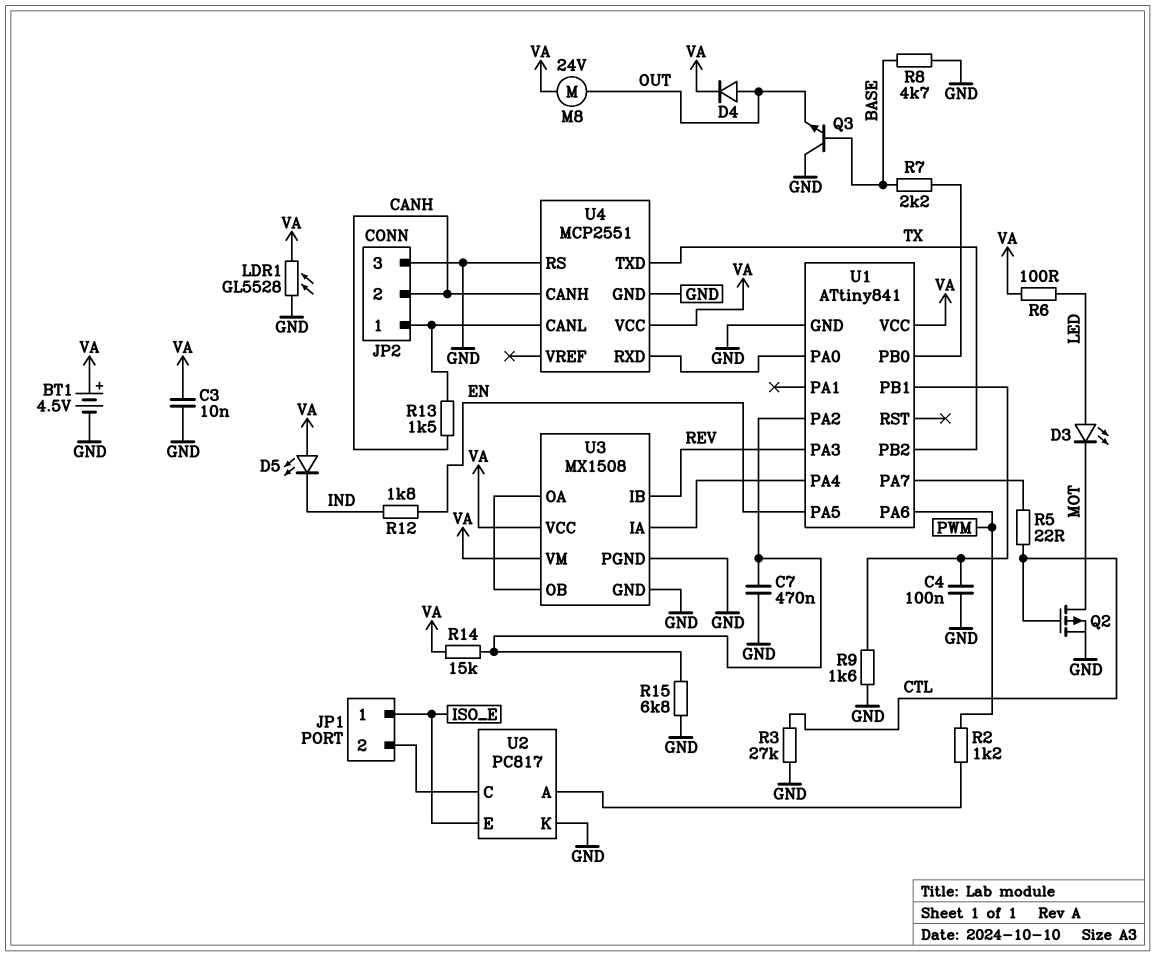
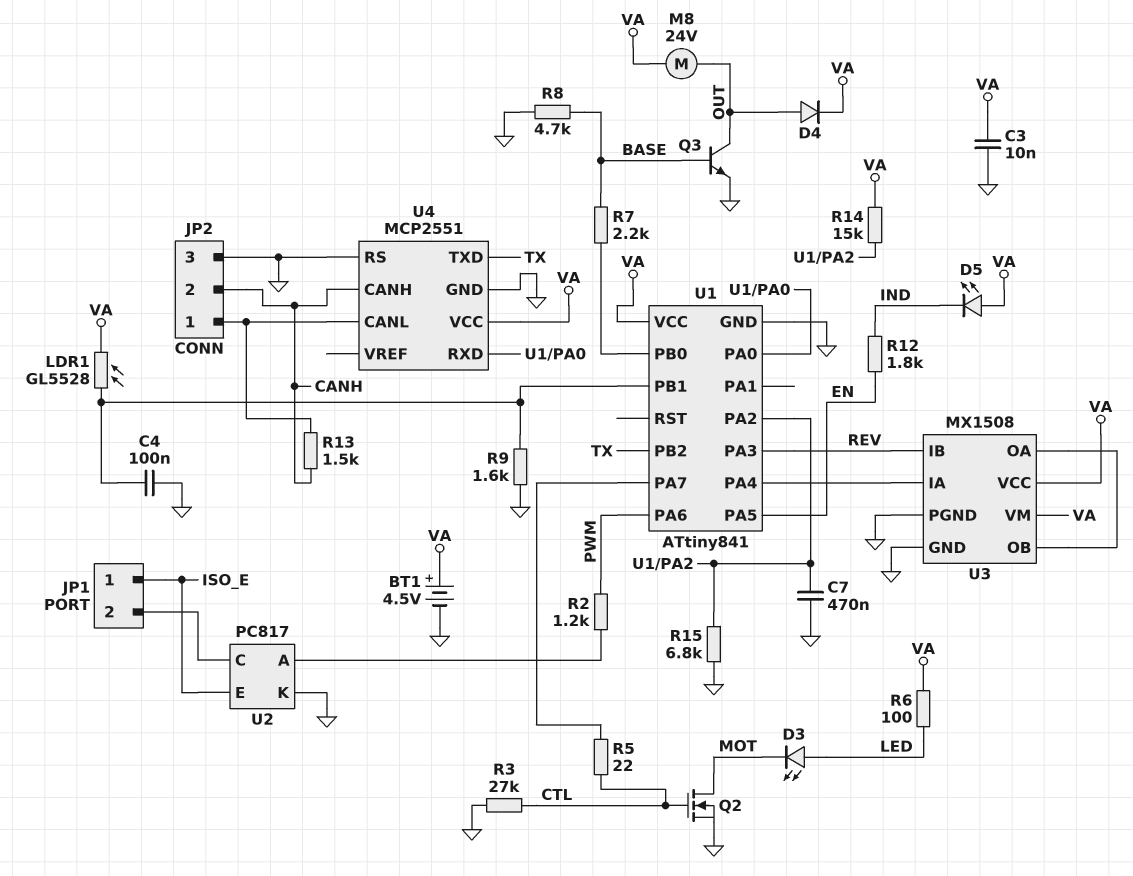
LDR1: GL5528 (GND, VA) -> GL5528 (U1/PB1, VA)
Q2: PMOS (G CTL, D MOT, S GND) -> NMOS (G CTL, D MOT, S GND)
Q3: NPN (B BASE, C GND, E OUT) -> NPN (B BASE, C OUT, E GND)

